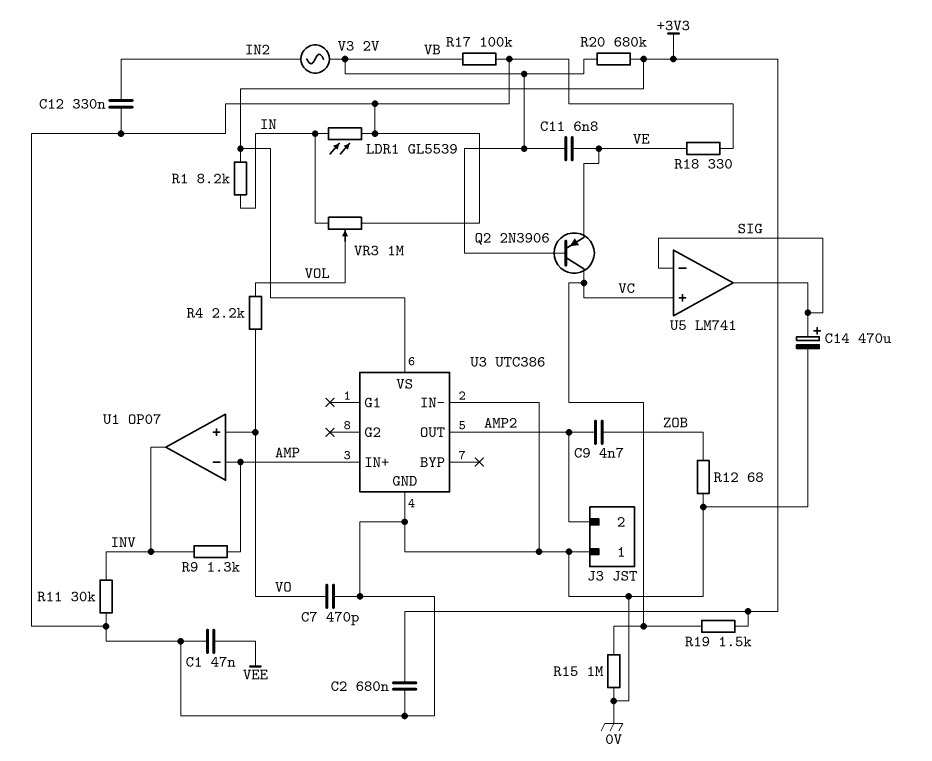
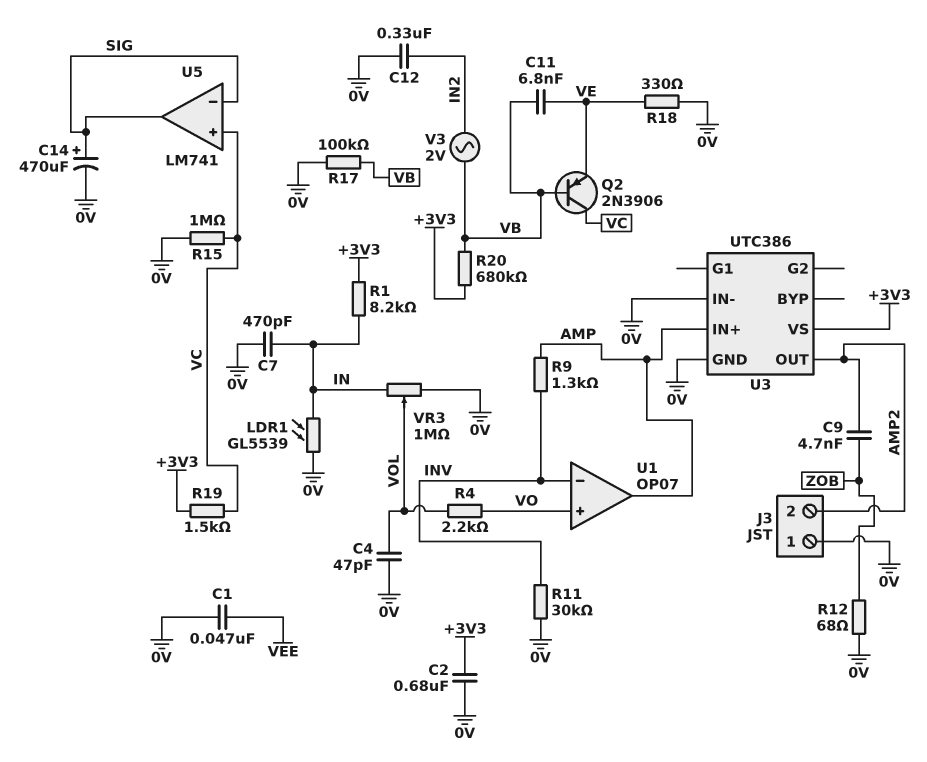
C4: none -> 47pF (0V, VOL)
C7: 470pF (0V, VO) -> 470pF (0V, IN)
U1 pin in-: AMP -> INV
U1 pin out: INV -> AMP

